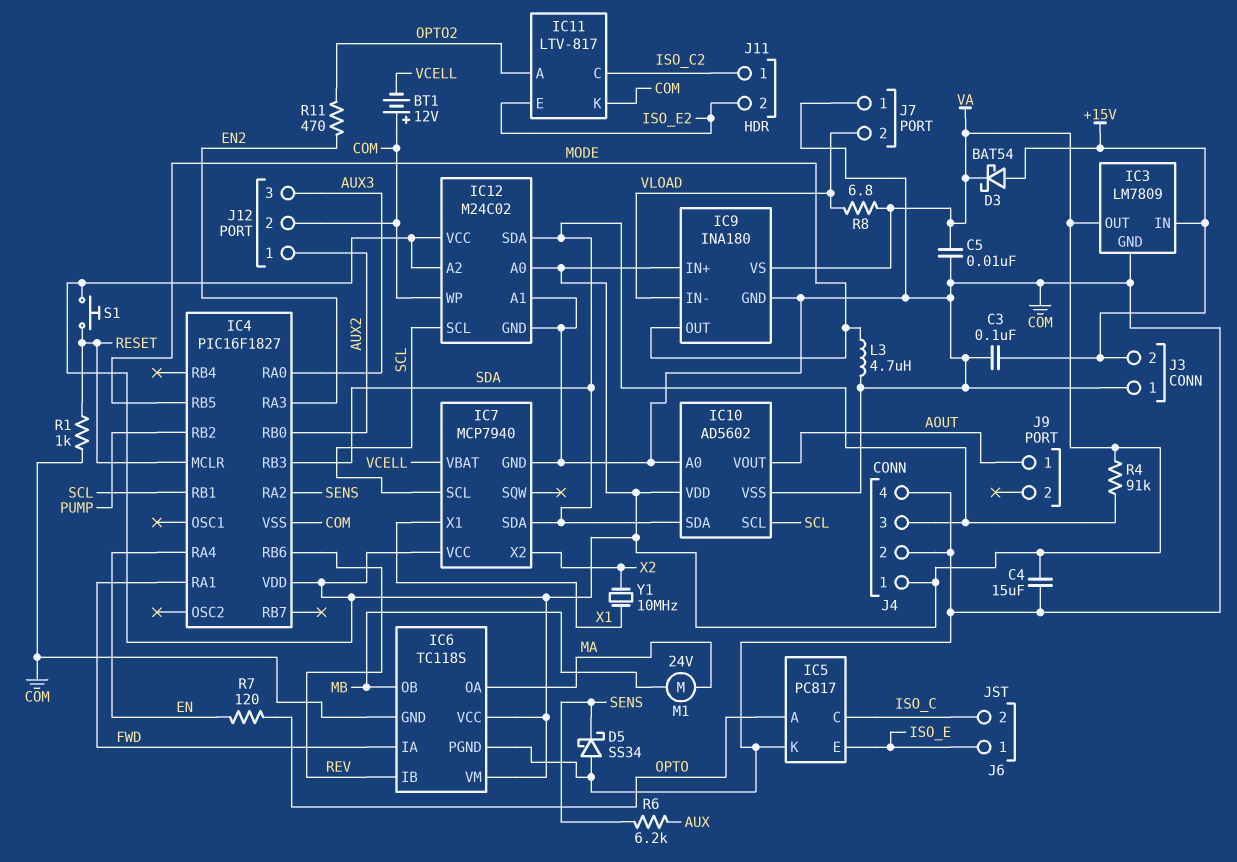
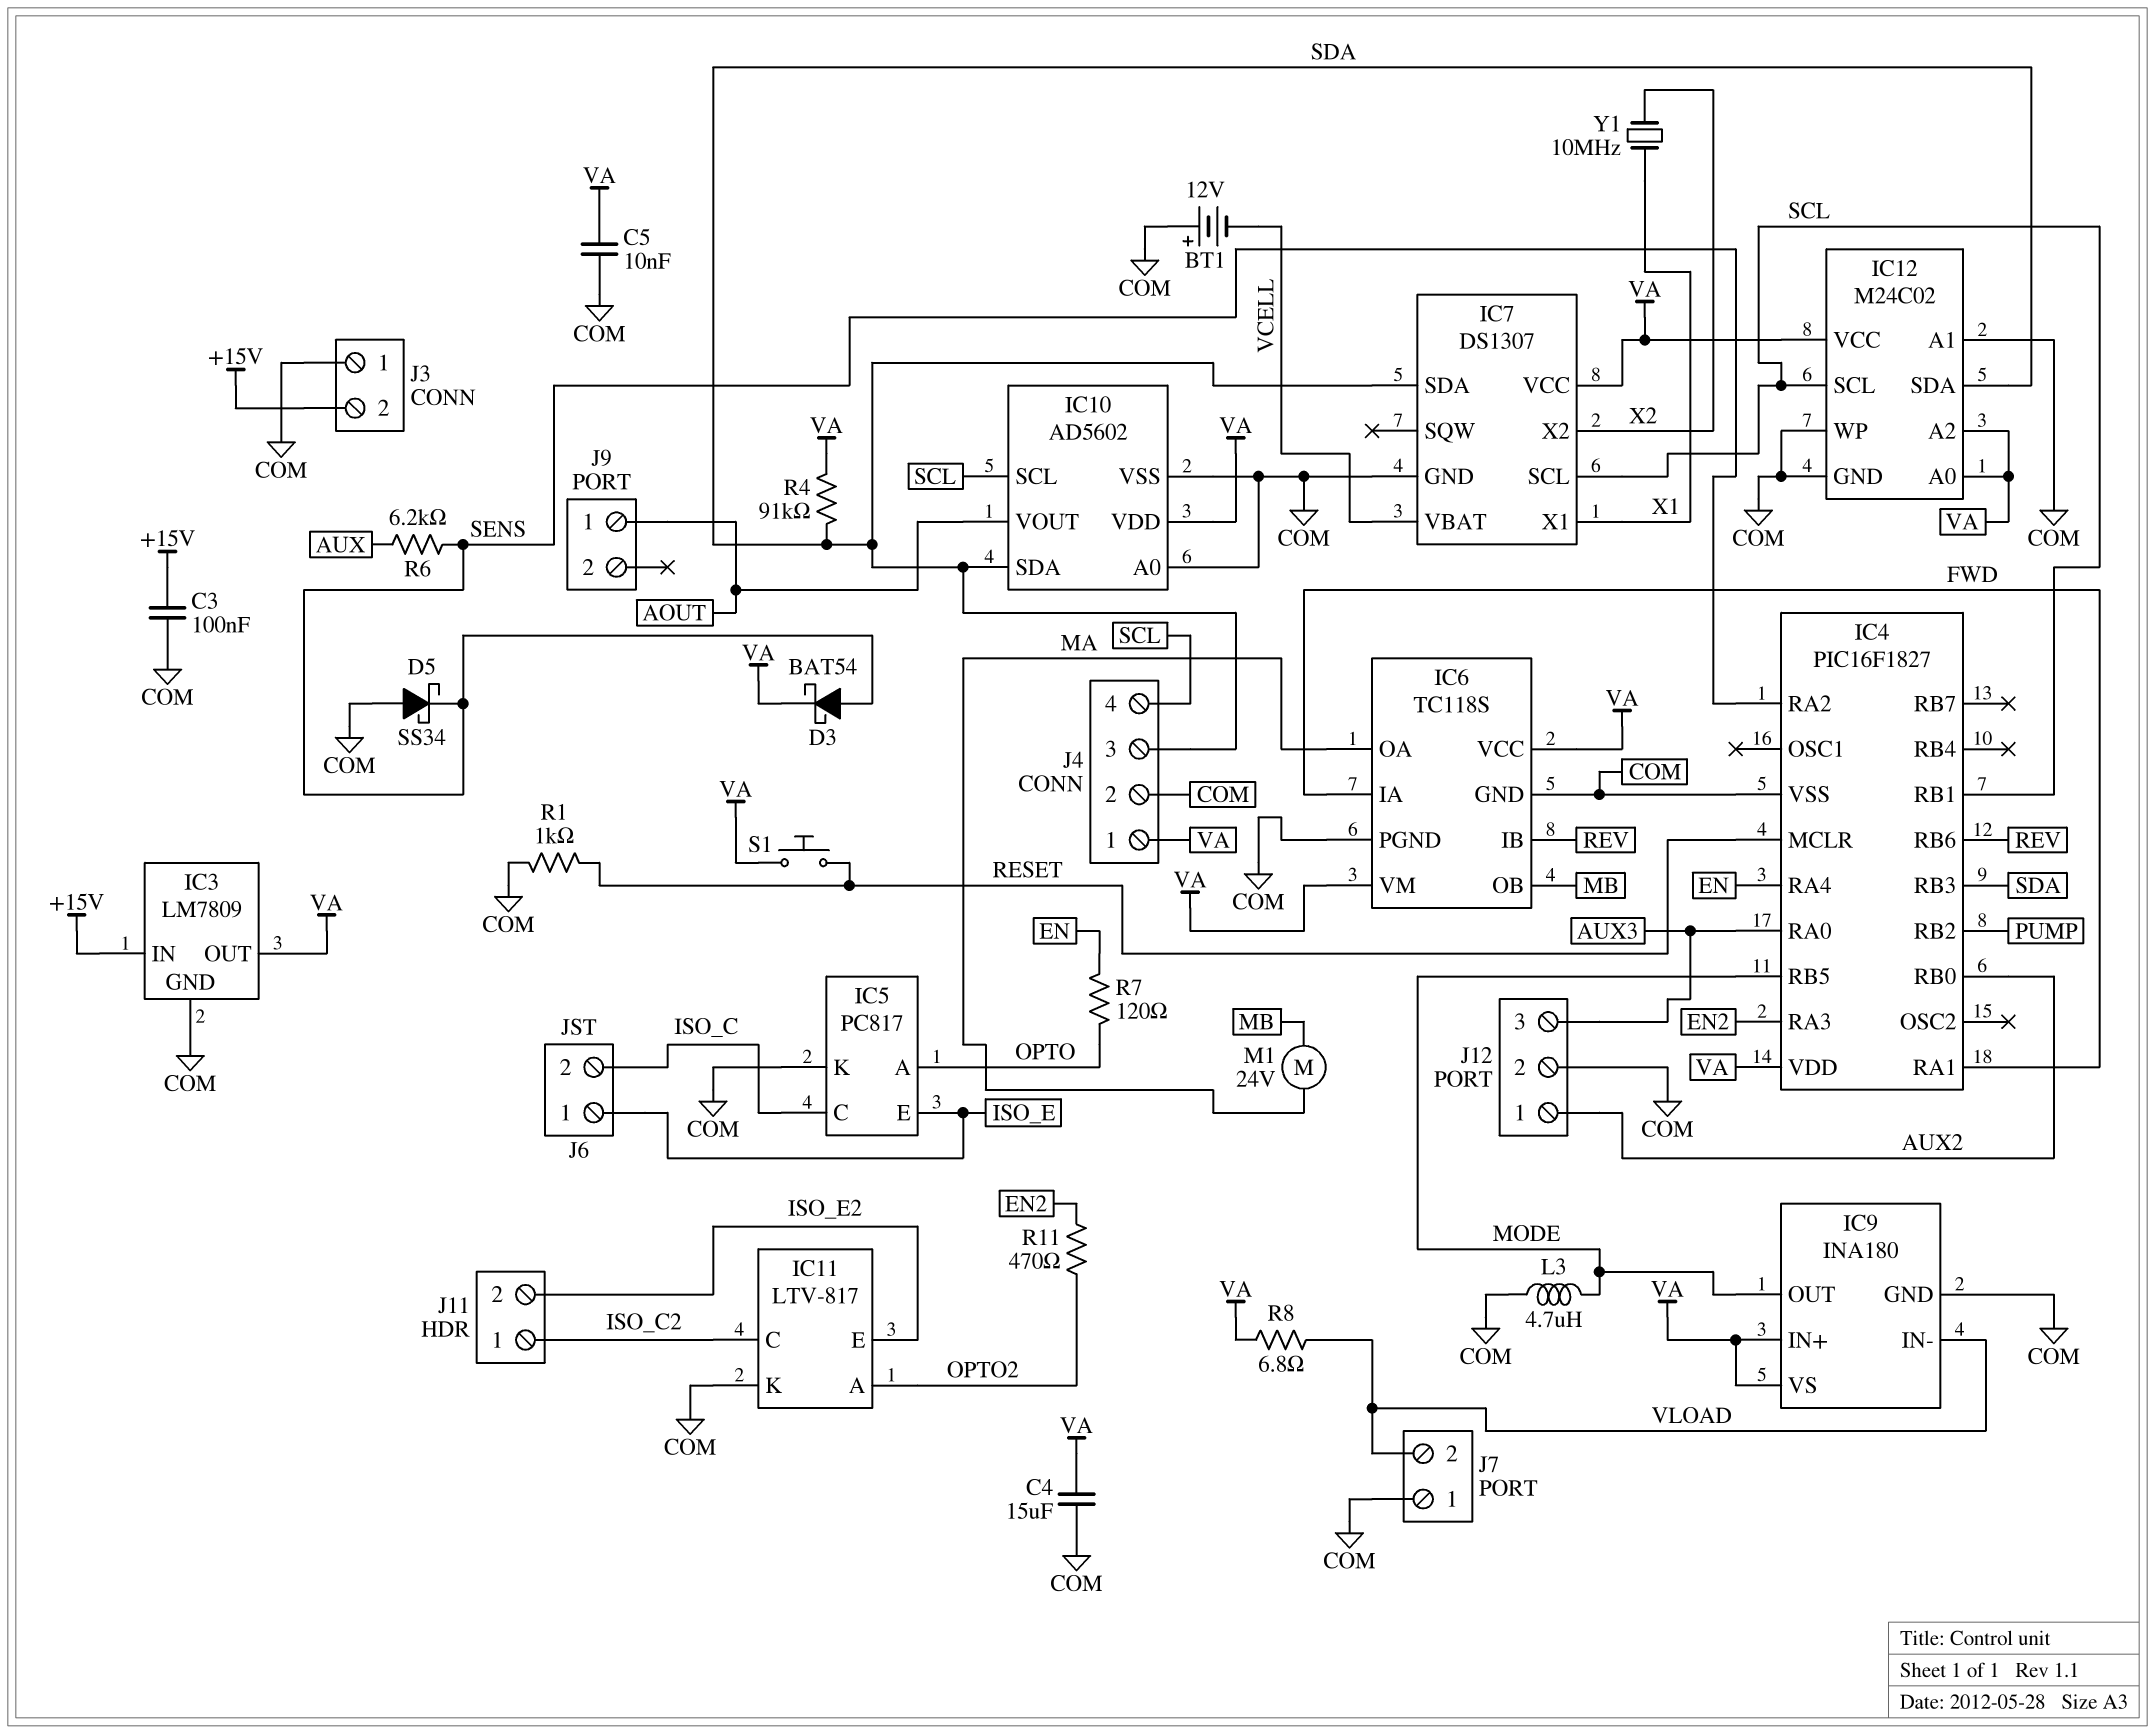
D3: schottky BAT54 (A +15V, K VA) -> schottky BAT54 (A SENS, K VA)
IC7: MCP7940 -> DS1307
J4 pin 4: COM -> SCL

